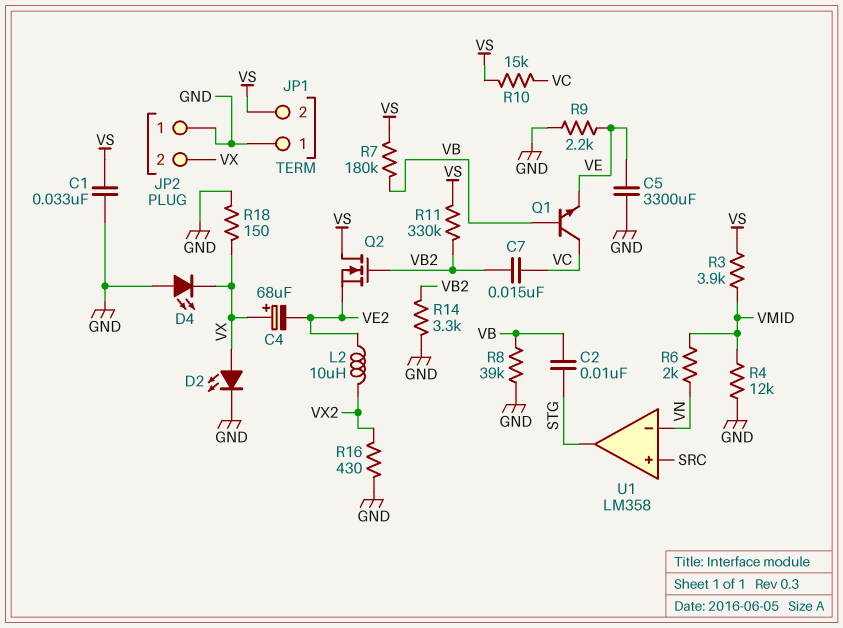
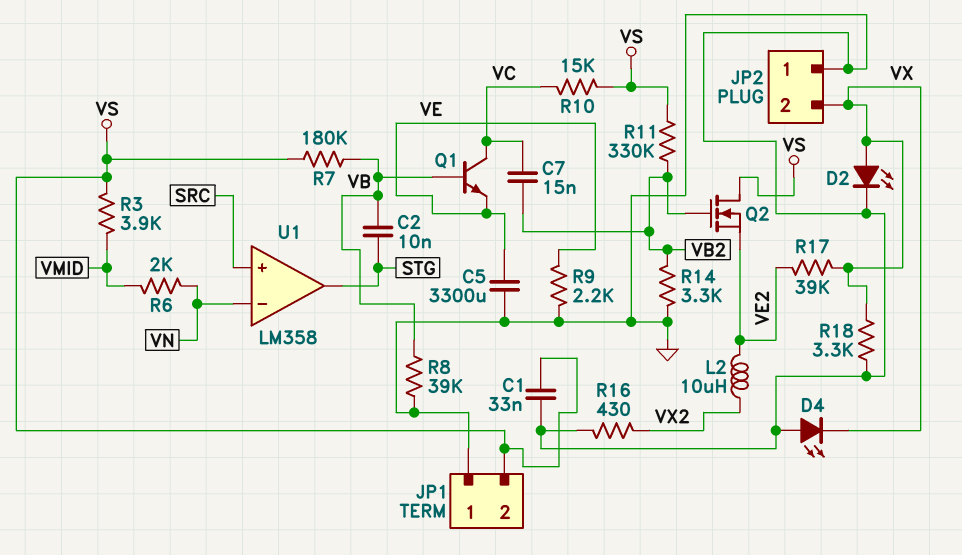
C4: 68uF (plus VX, minus VE2) -> none
R4: 12k (GND, VMID) -> none
R17: none -> 39k (VE2, VX)
R18: 150 (GND, VX) -> 3.3k (GND, VX)

